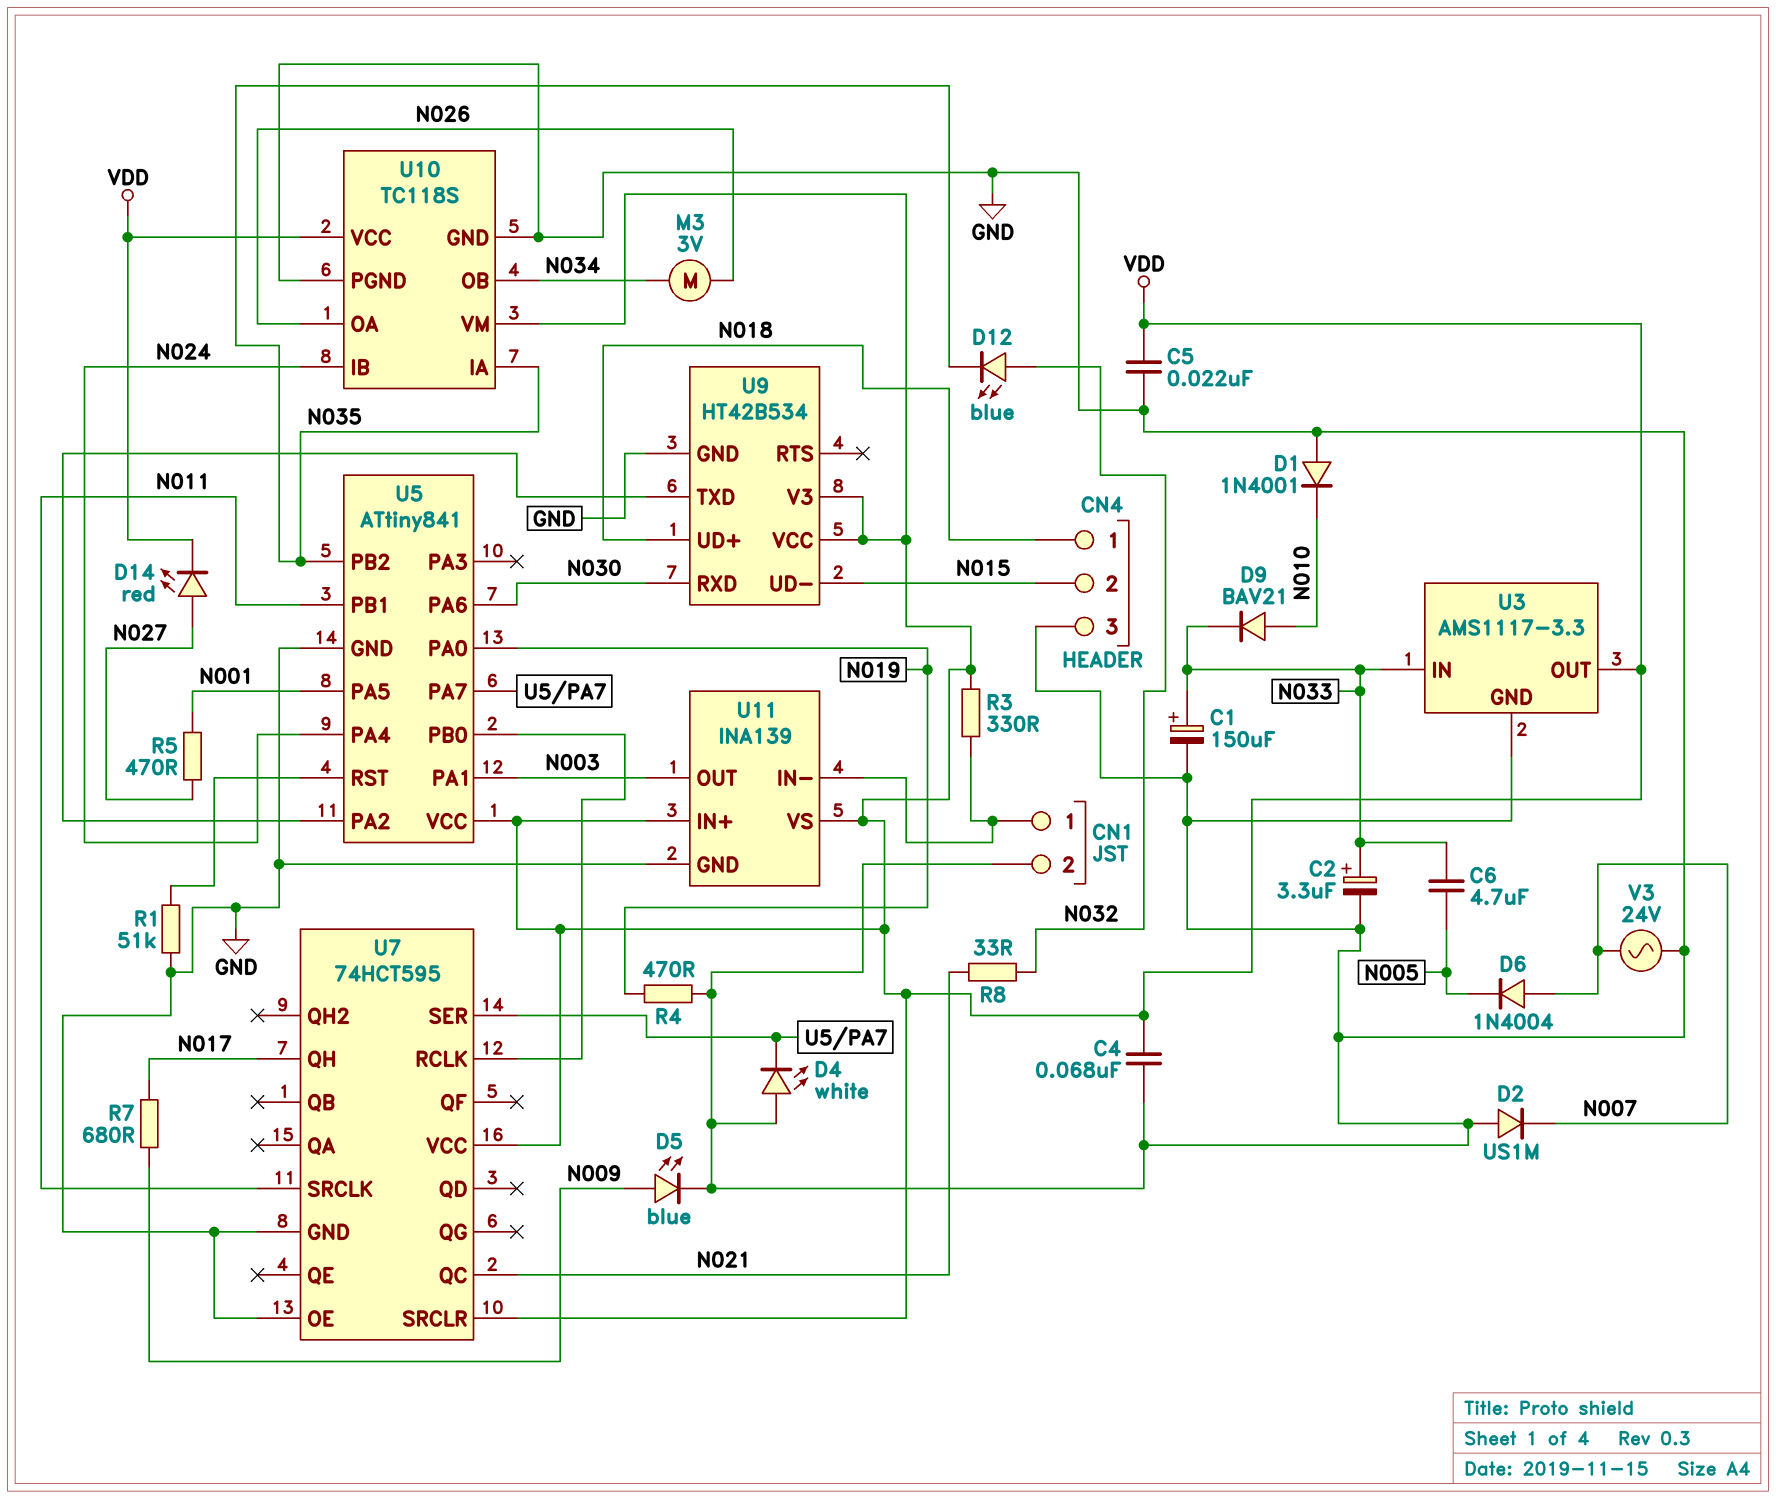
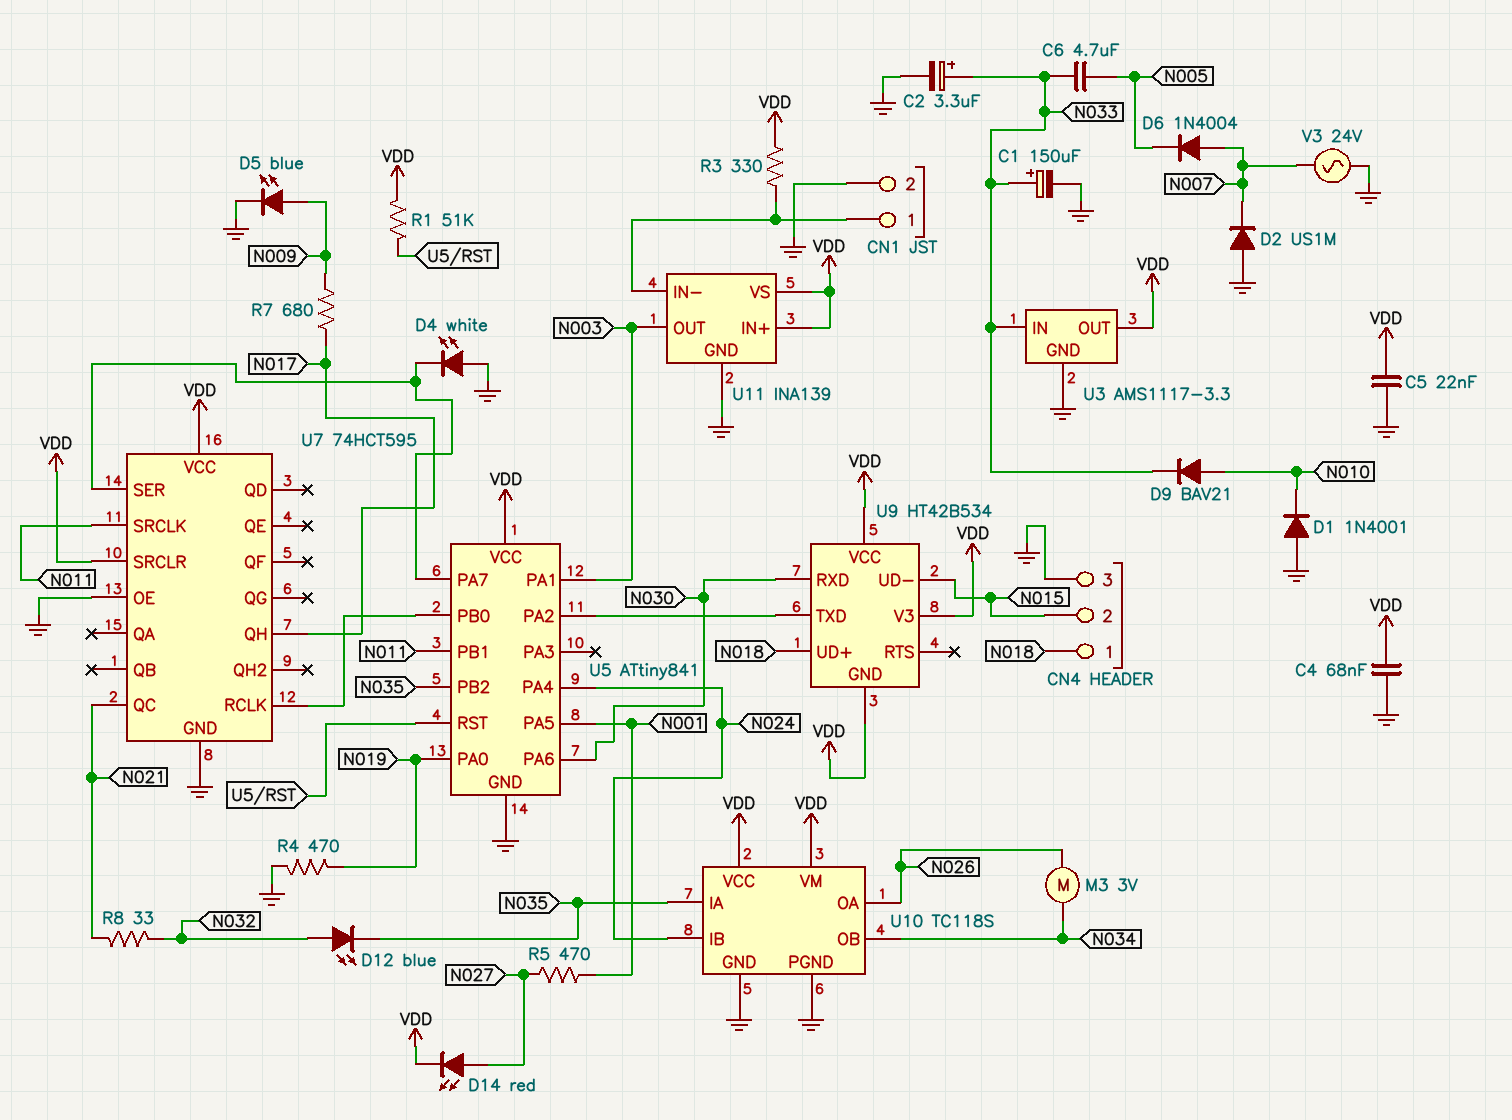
R1: 51k (GND, U5/RST) -> 51k (U5/RST, VDD)
U9 pin GND: GND -> VDD

